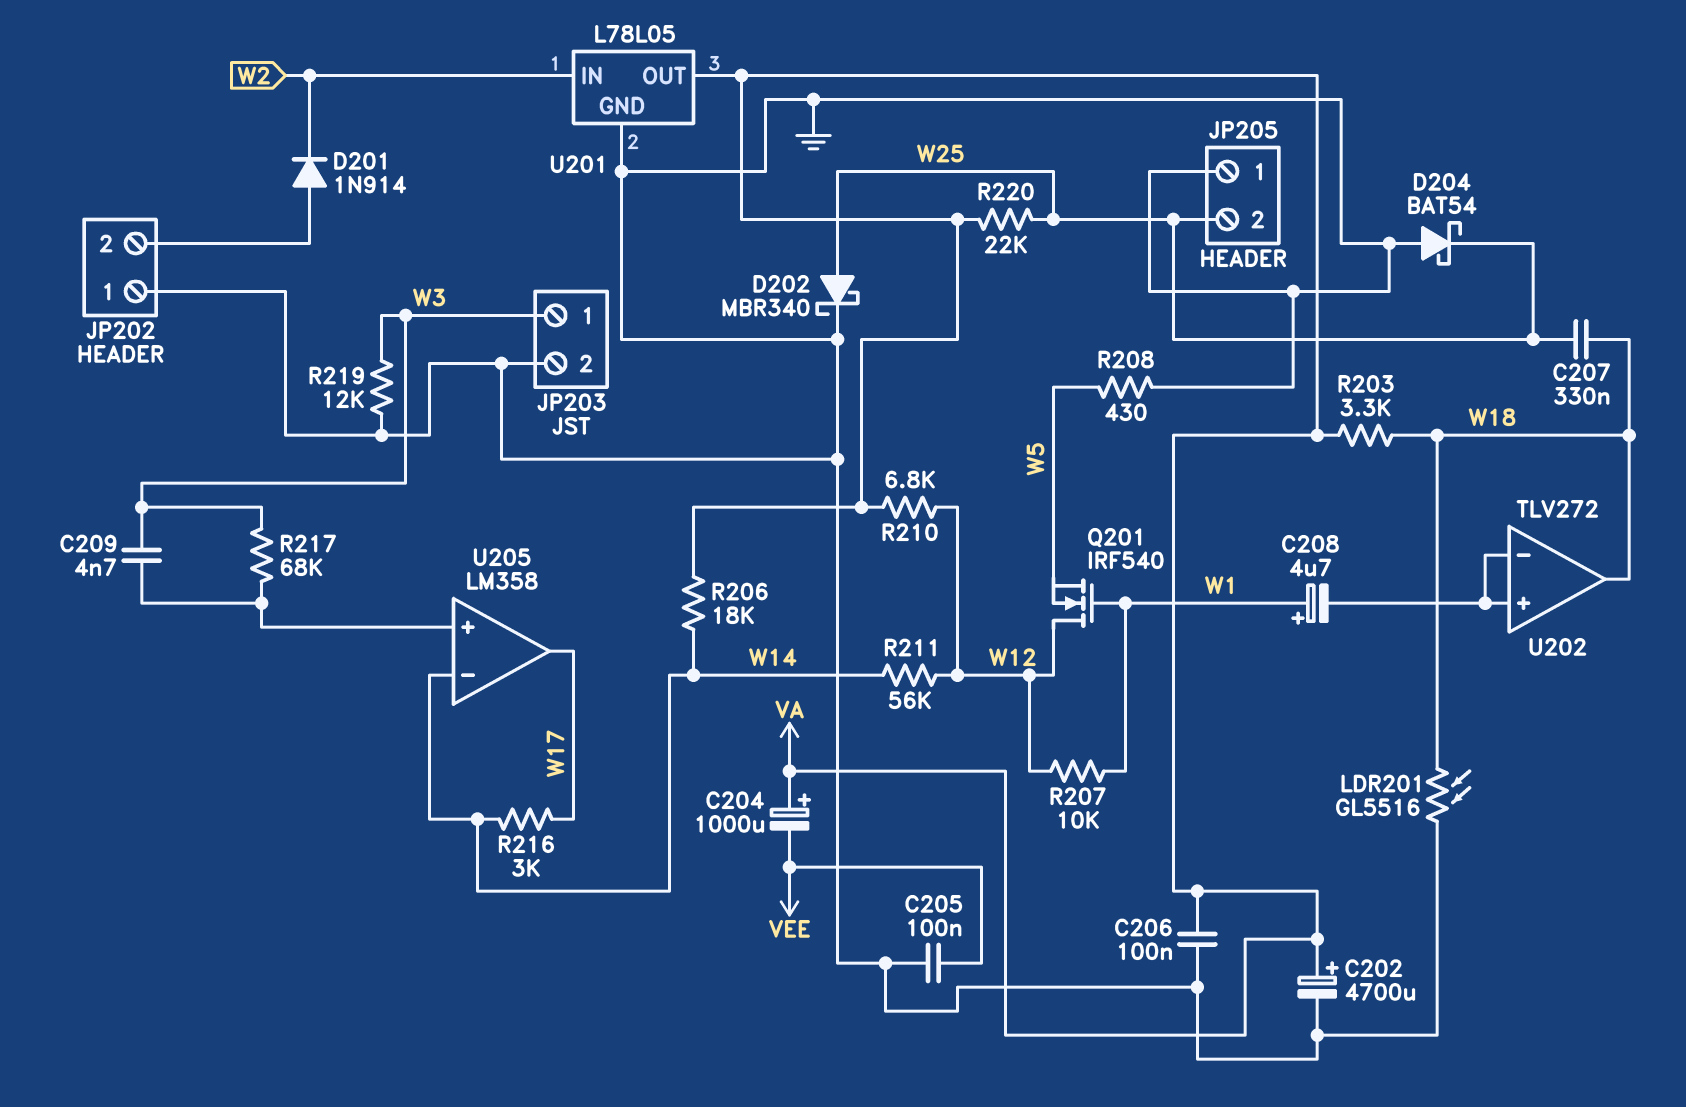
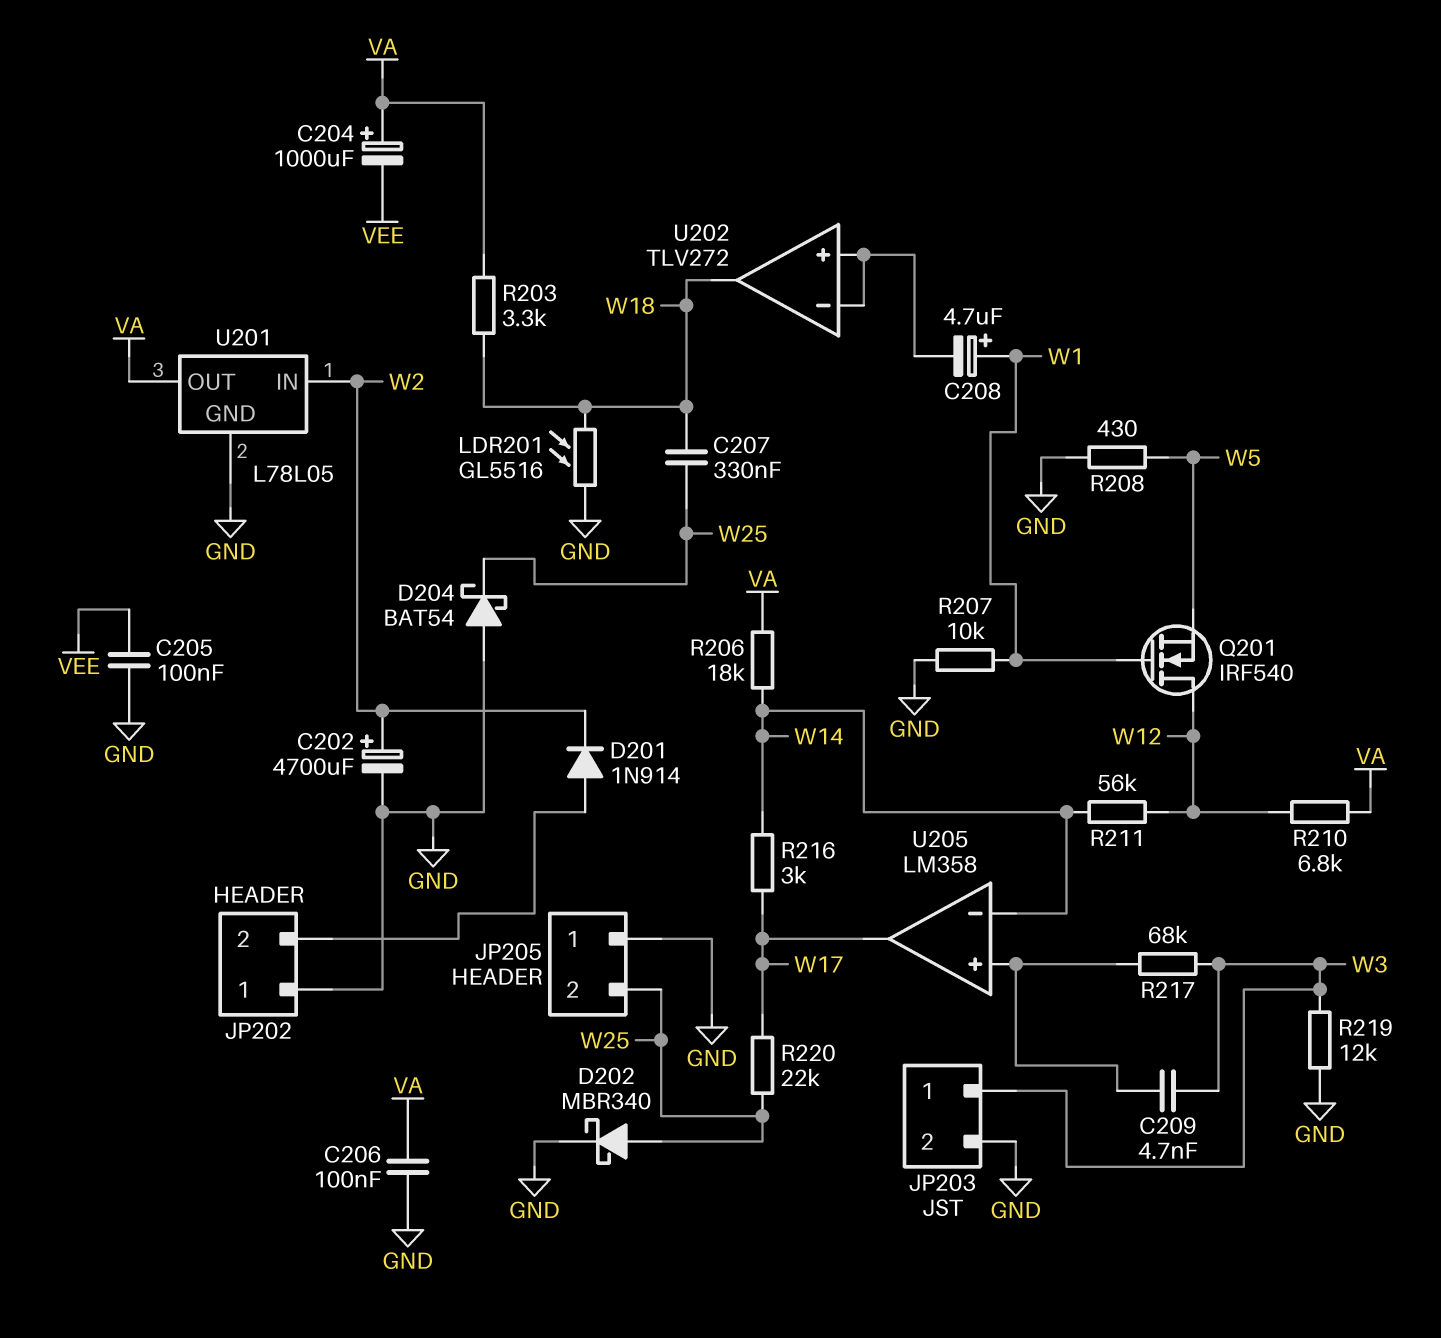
C202: 4700uF (plus VA, minus GND) -> 4700uF (plus W2, minus GND)
R207: 10k (W1, W12) -> 10k (GND, W1)
R220: 22k (VA, W25) -> 22k (W17, W25)

